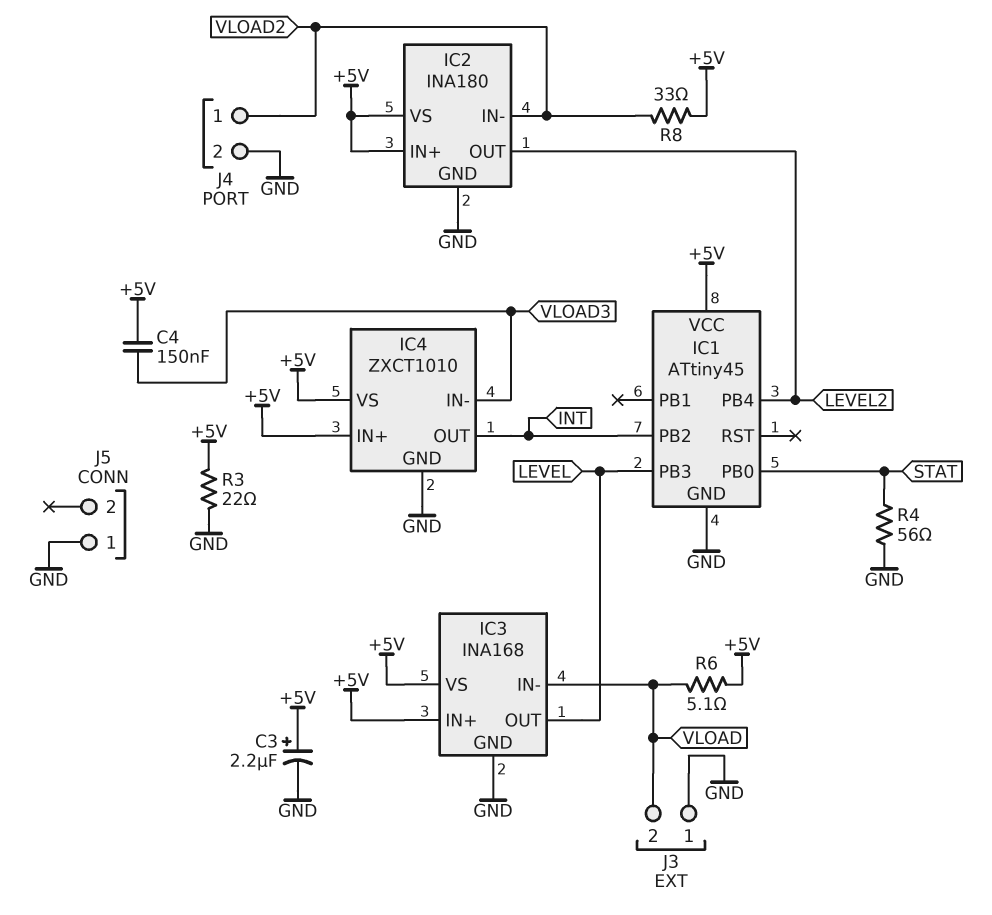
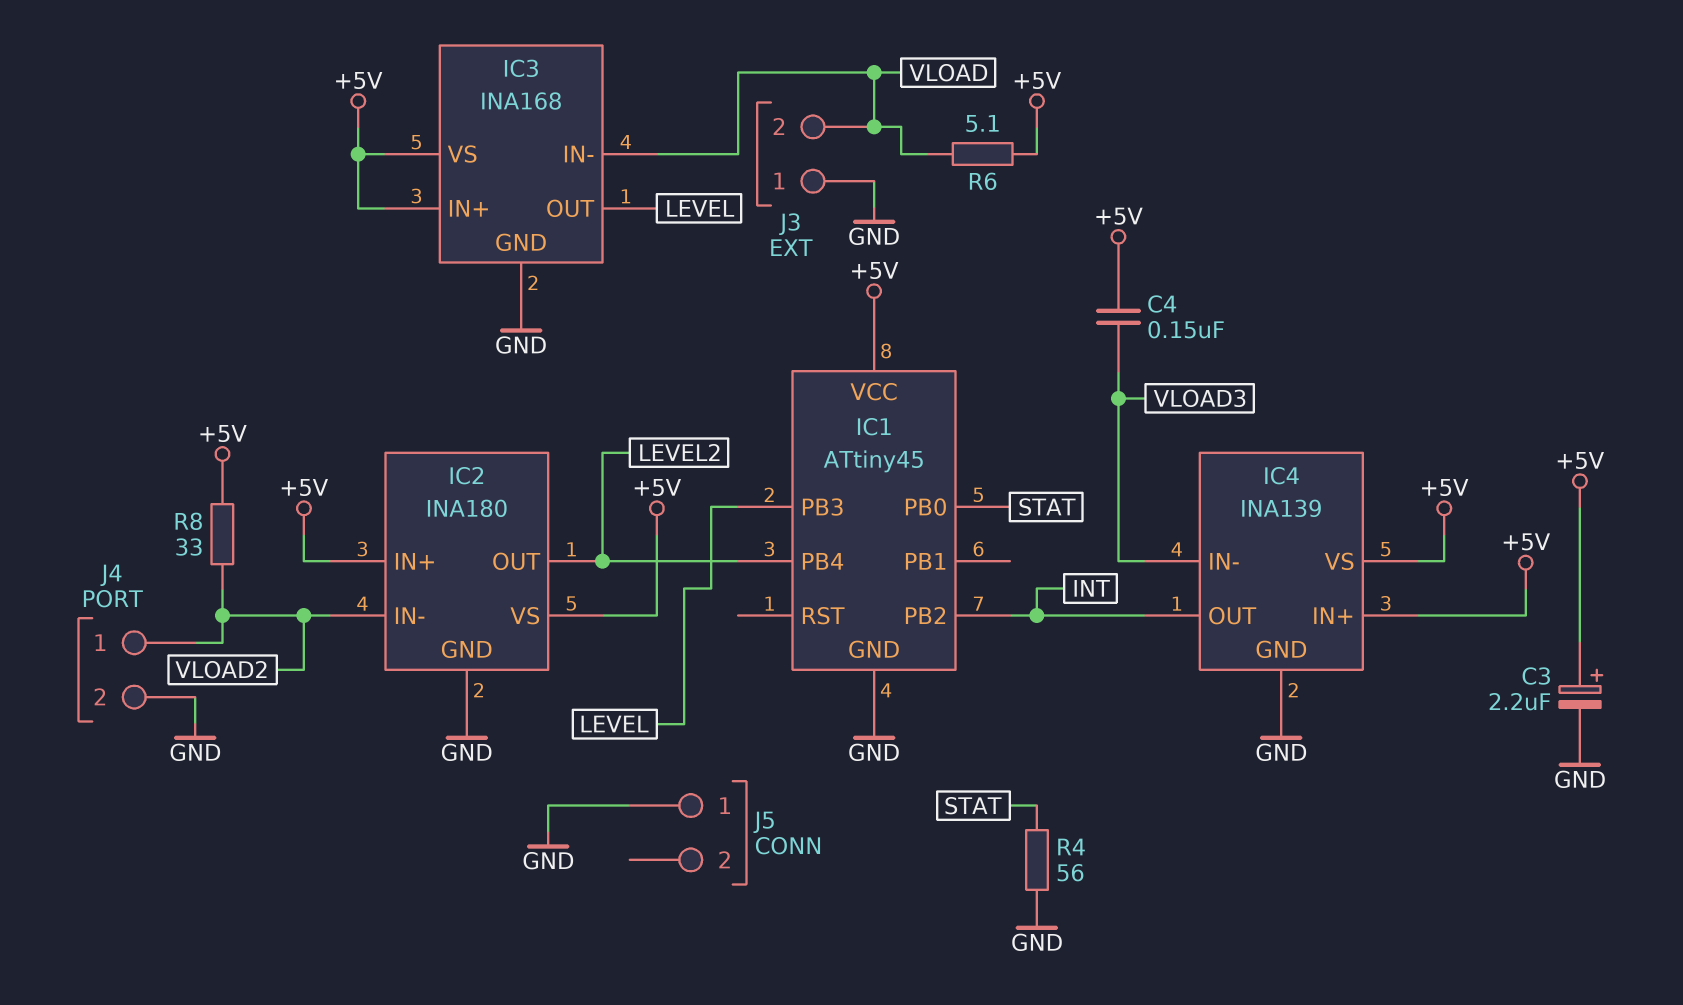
IC4: ZXCT1010 -> INA139
R3: 22 (+5V, GND) -> none

